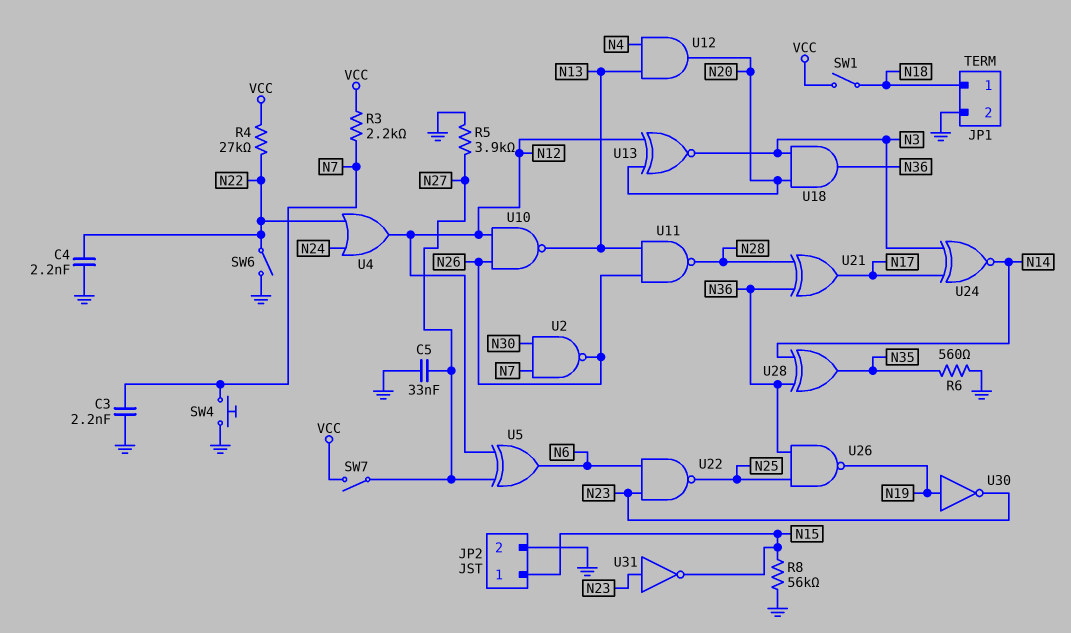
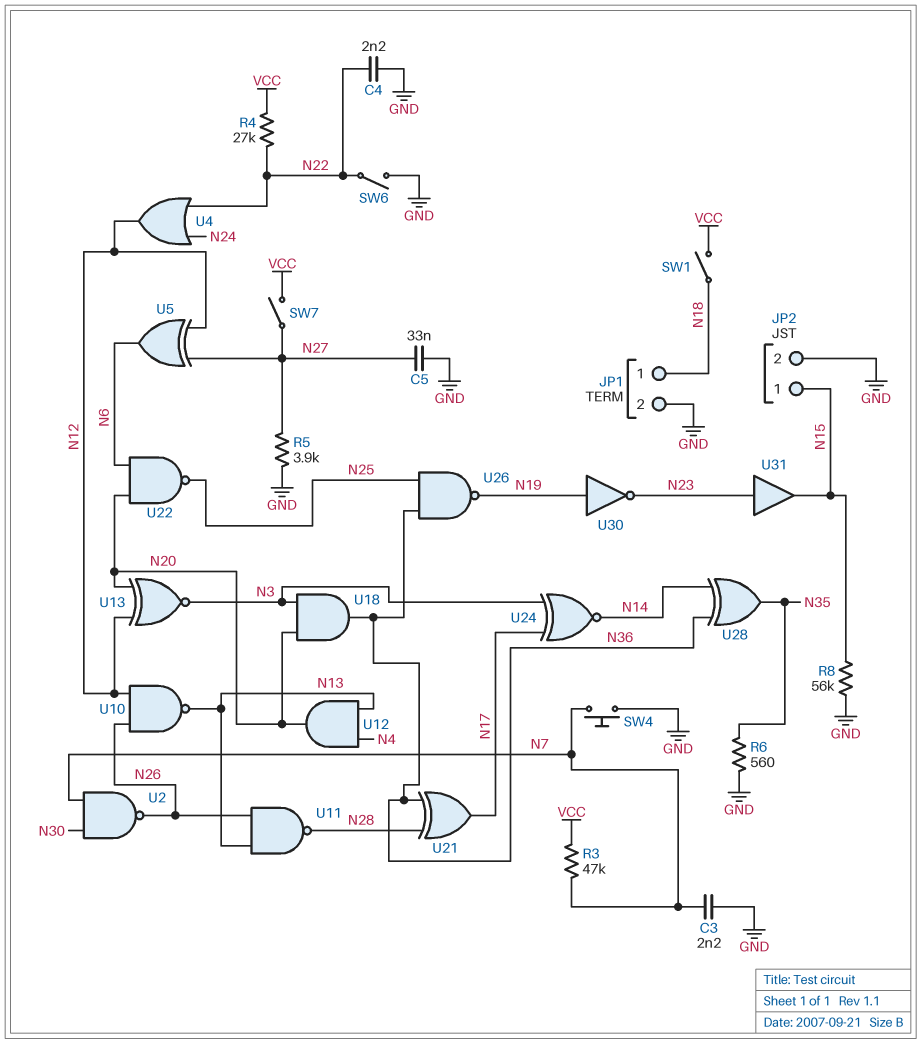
R3: 2.2k (N7, VCC) -> 47k (N7, VCC)
U22: NAND (in N6, in N23, out N25) -> NAND (in N6, in N20, out N25)
U31: NOT (in N23, out N15) -> buffer (in N23, out N15)

